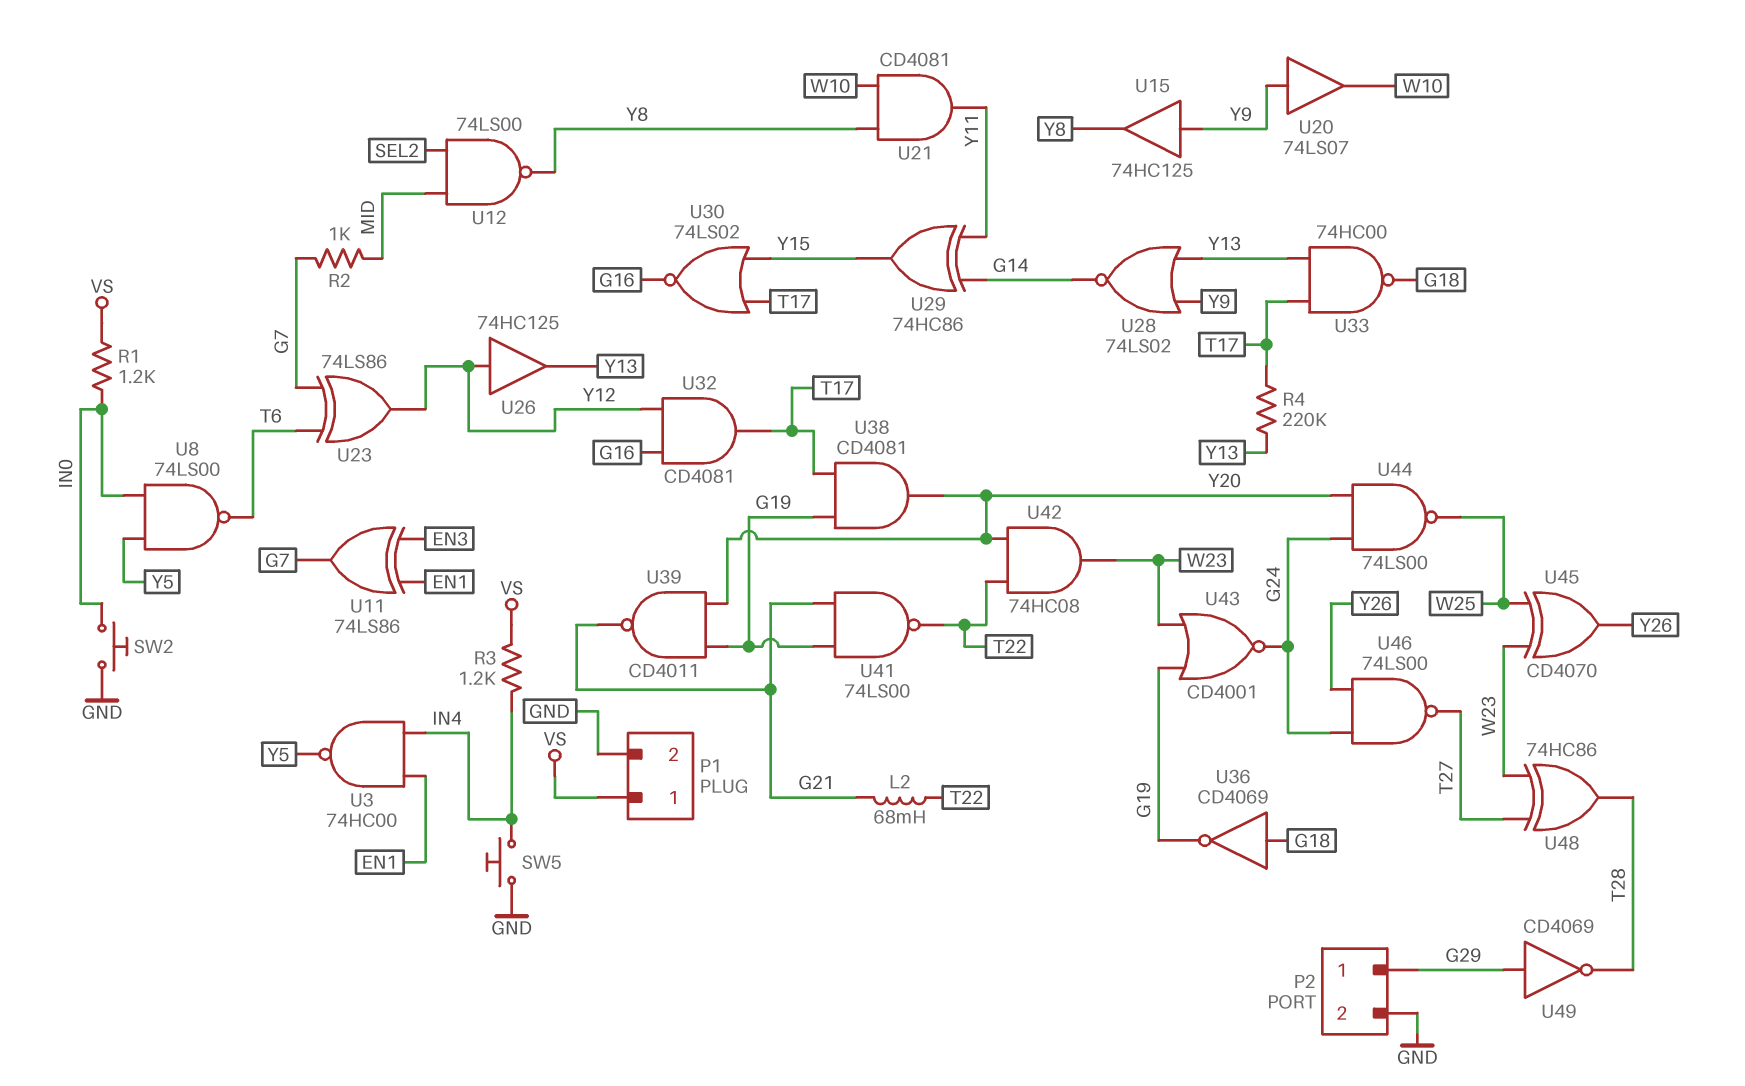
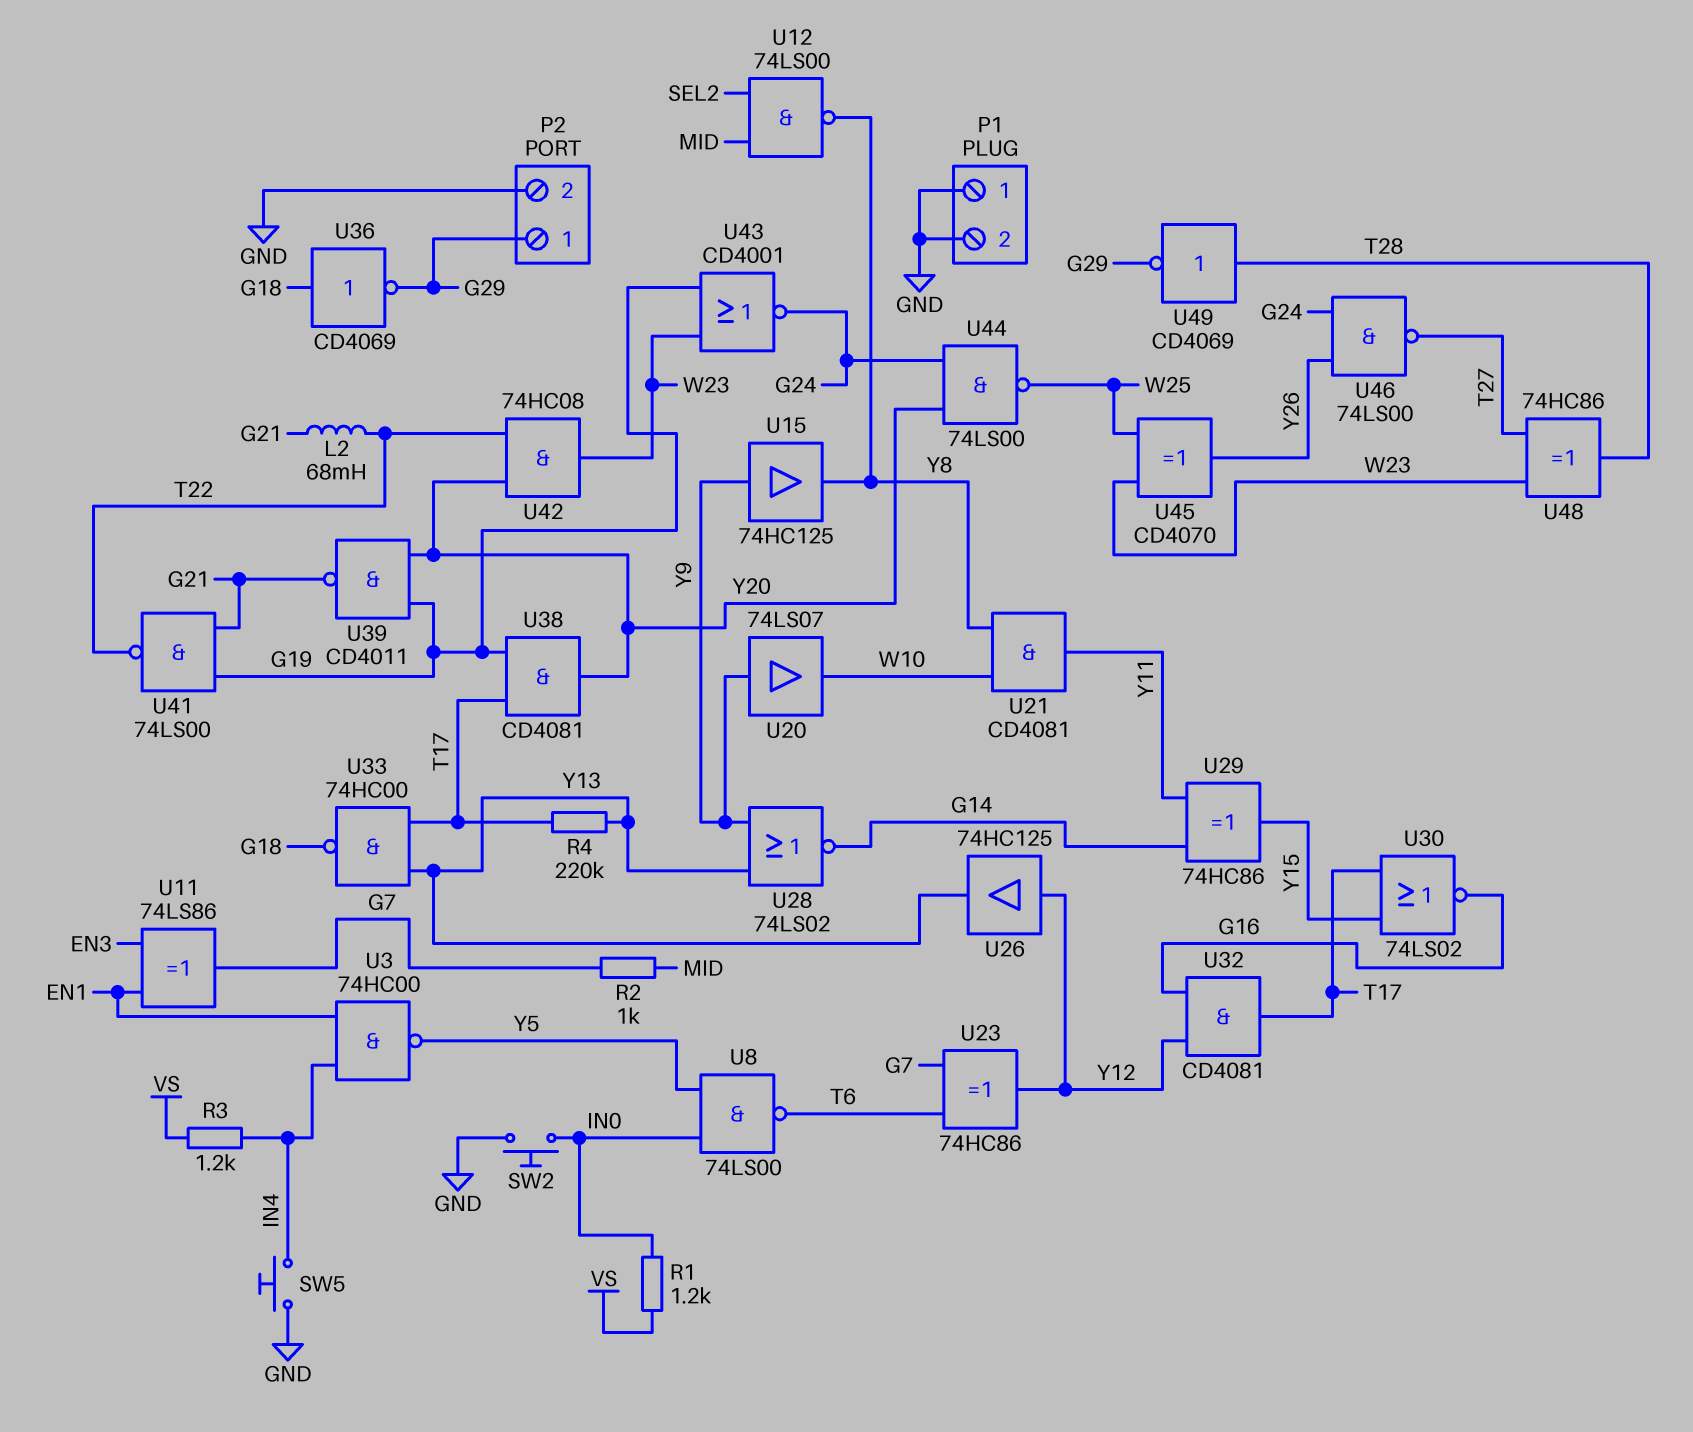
P1 pin 1: VS -> GND
U23: XOR 74LS86 (in G7, in T6, out Y12) -> XOR 74HC86 (in G7, in T6, out Y12)
U36: NOT CD4069 (in G18, out G19) -> NOT CD4069 (in G18, out G29)
U49: NOT CD4069 (in G29, out T28) -> NOT CD4069 (in T28, out G29)

